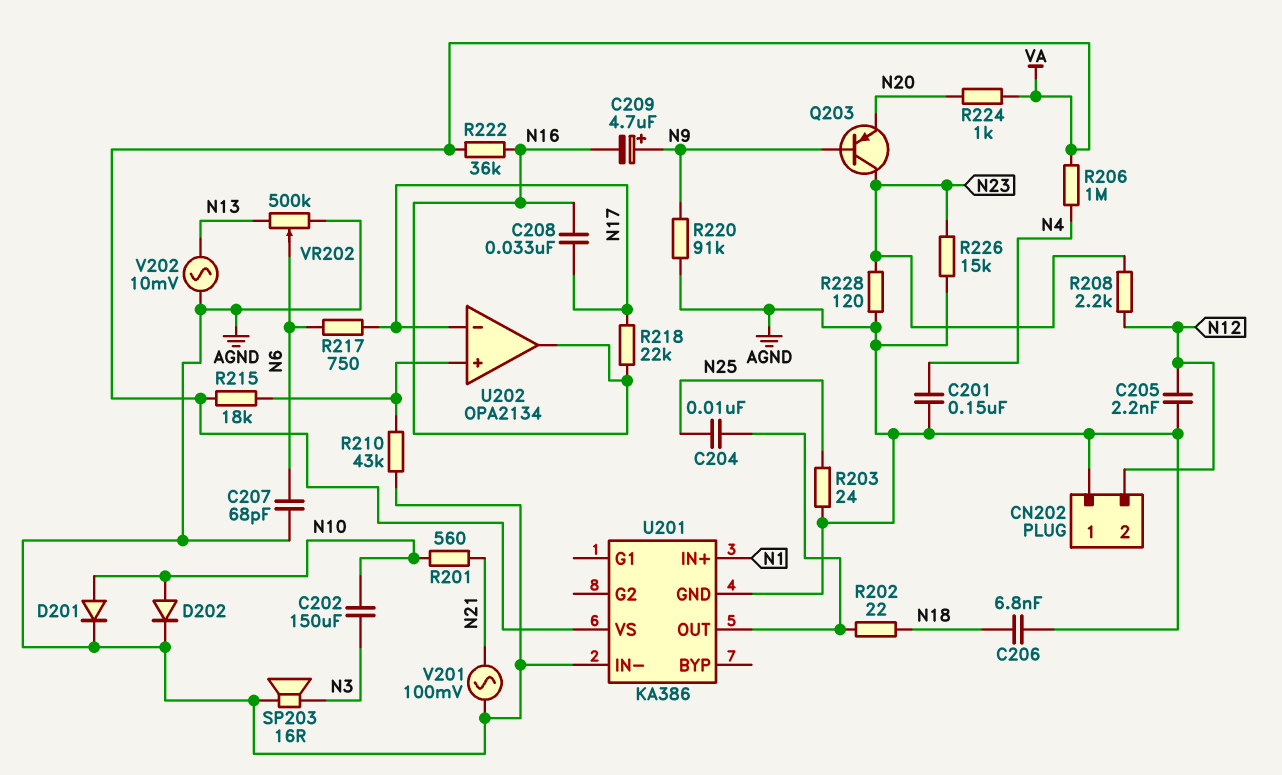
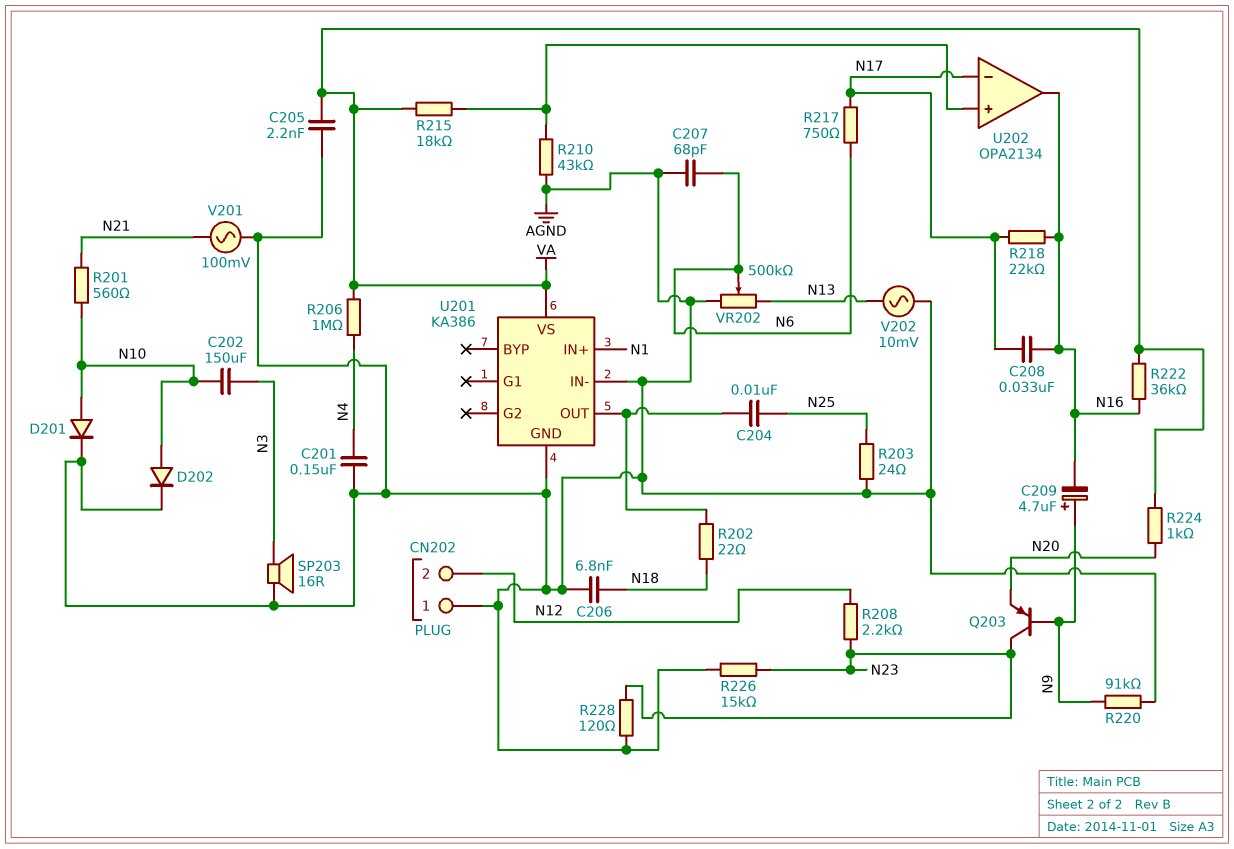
C205: 2.2nF (AGND, N12) -> 2.2nF (AGND, VA)

